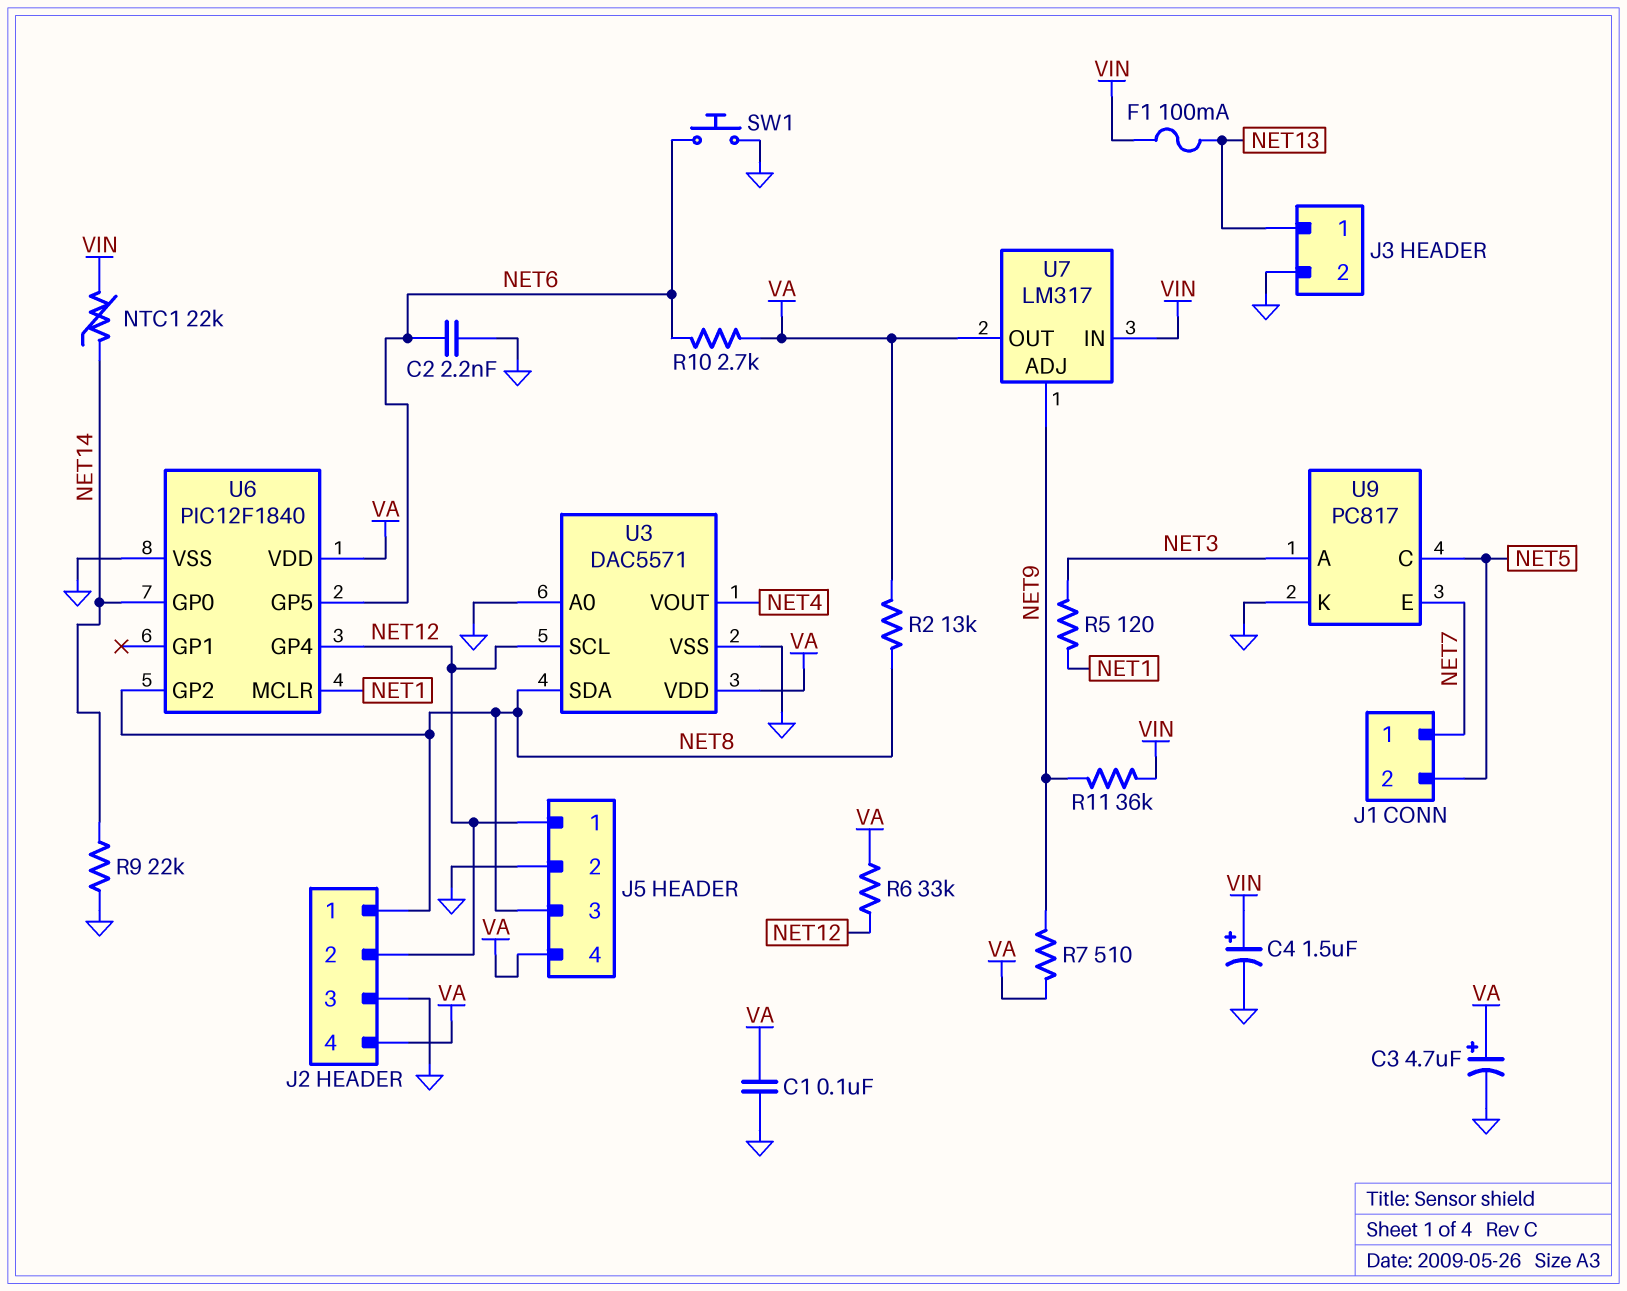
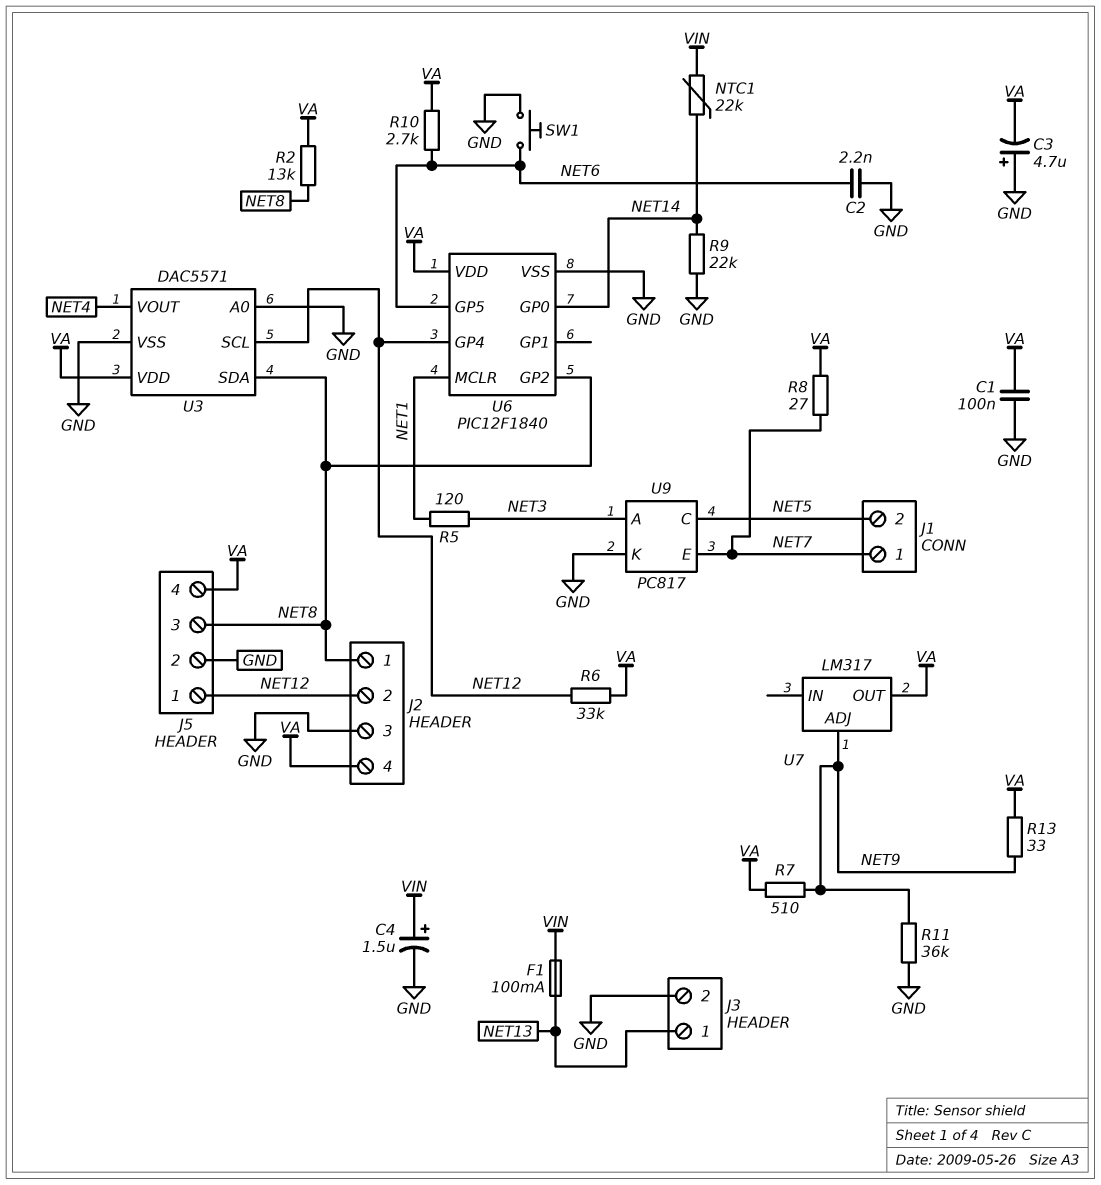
C3: 4.7uF (plus VA, minus GND) -> 4.7uF (plus GND, minus VA)
R8: none -> 27 (NET7, VA)
R11: 36k (NET9, VIN) -> 36k (GND, NET9)
R13: none -> 33 (NET9, VA)
U7 pin IN: VIN -> none

